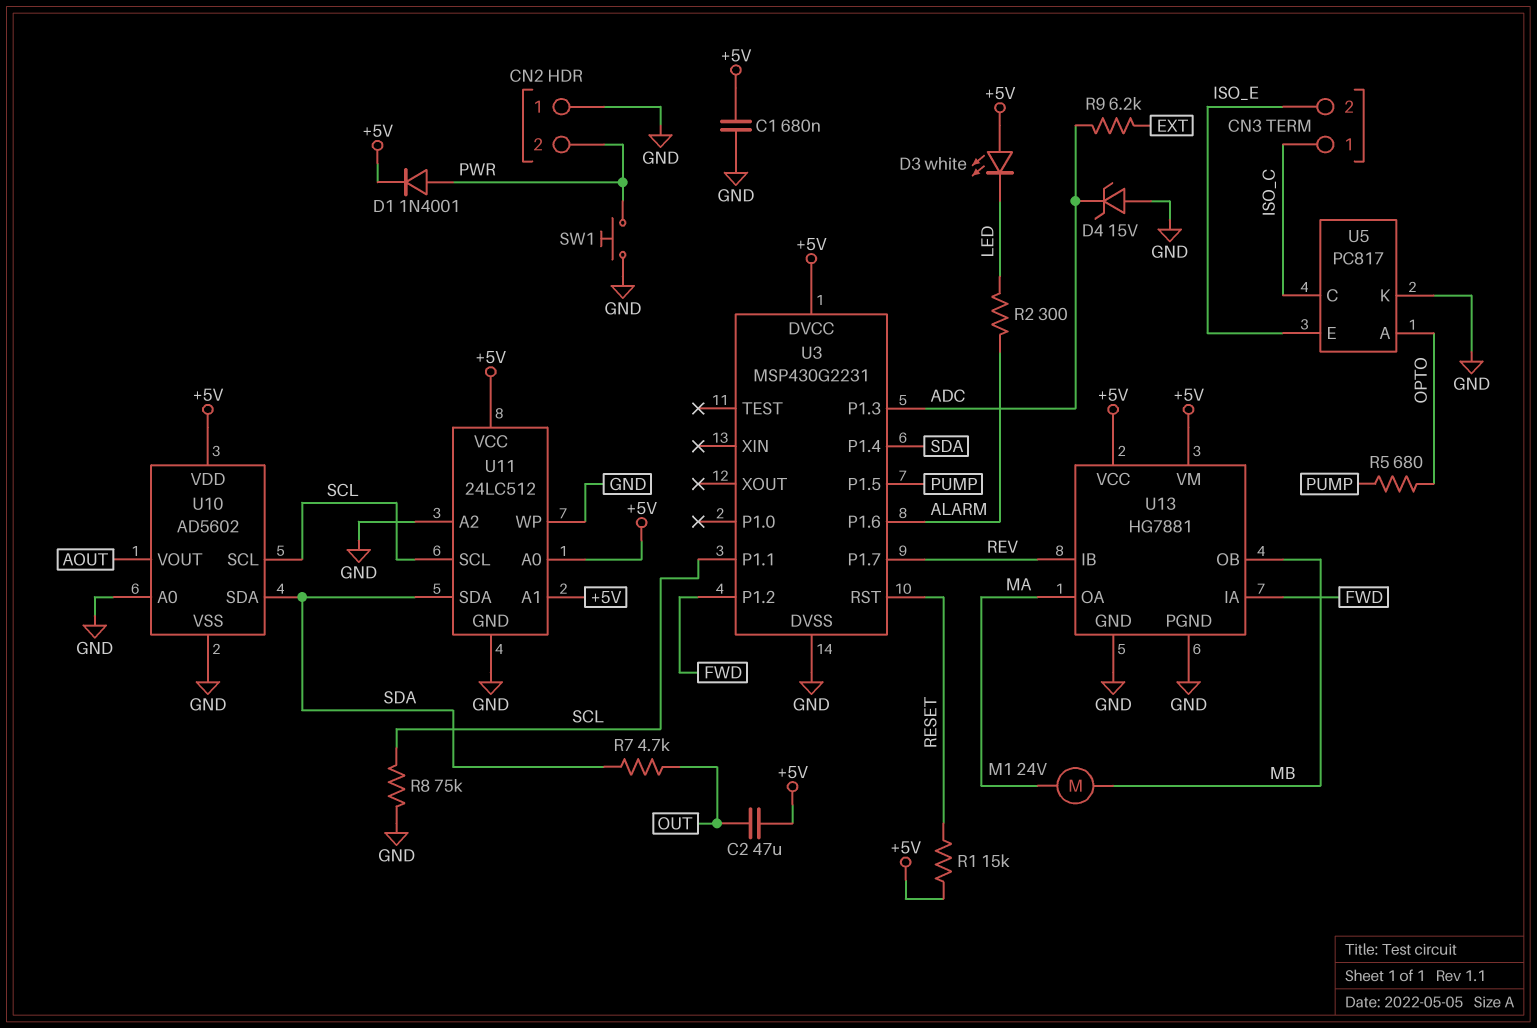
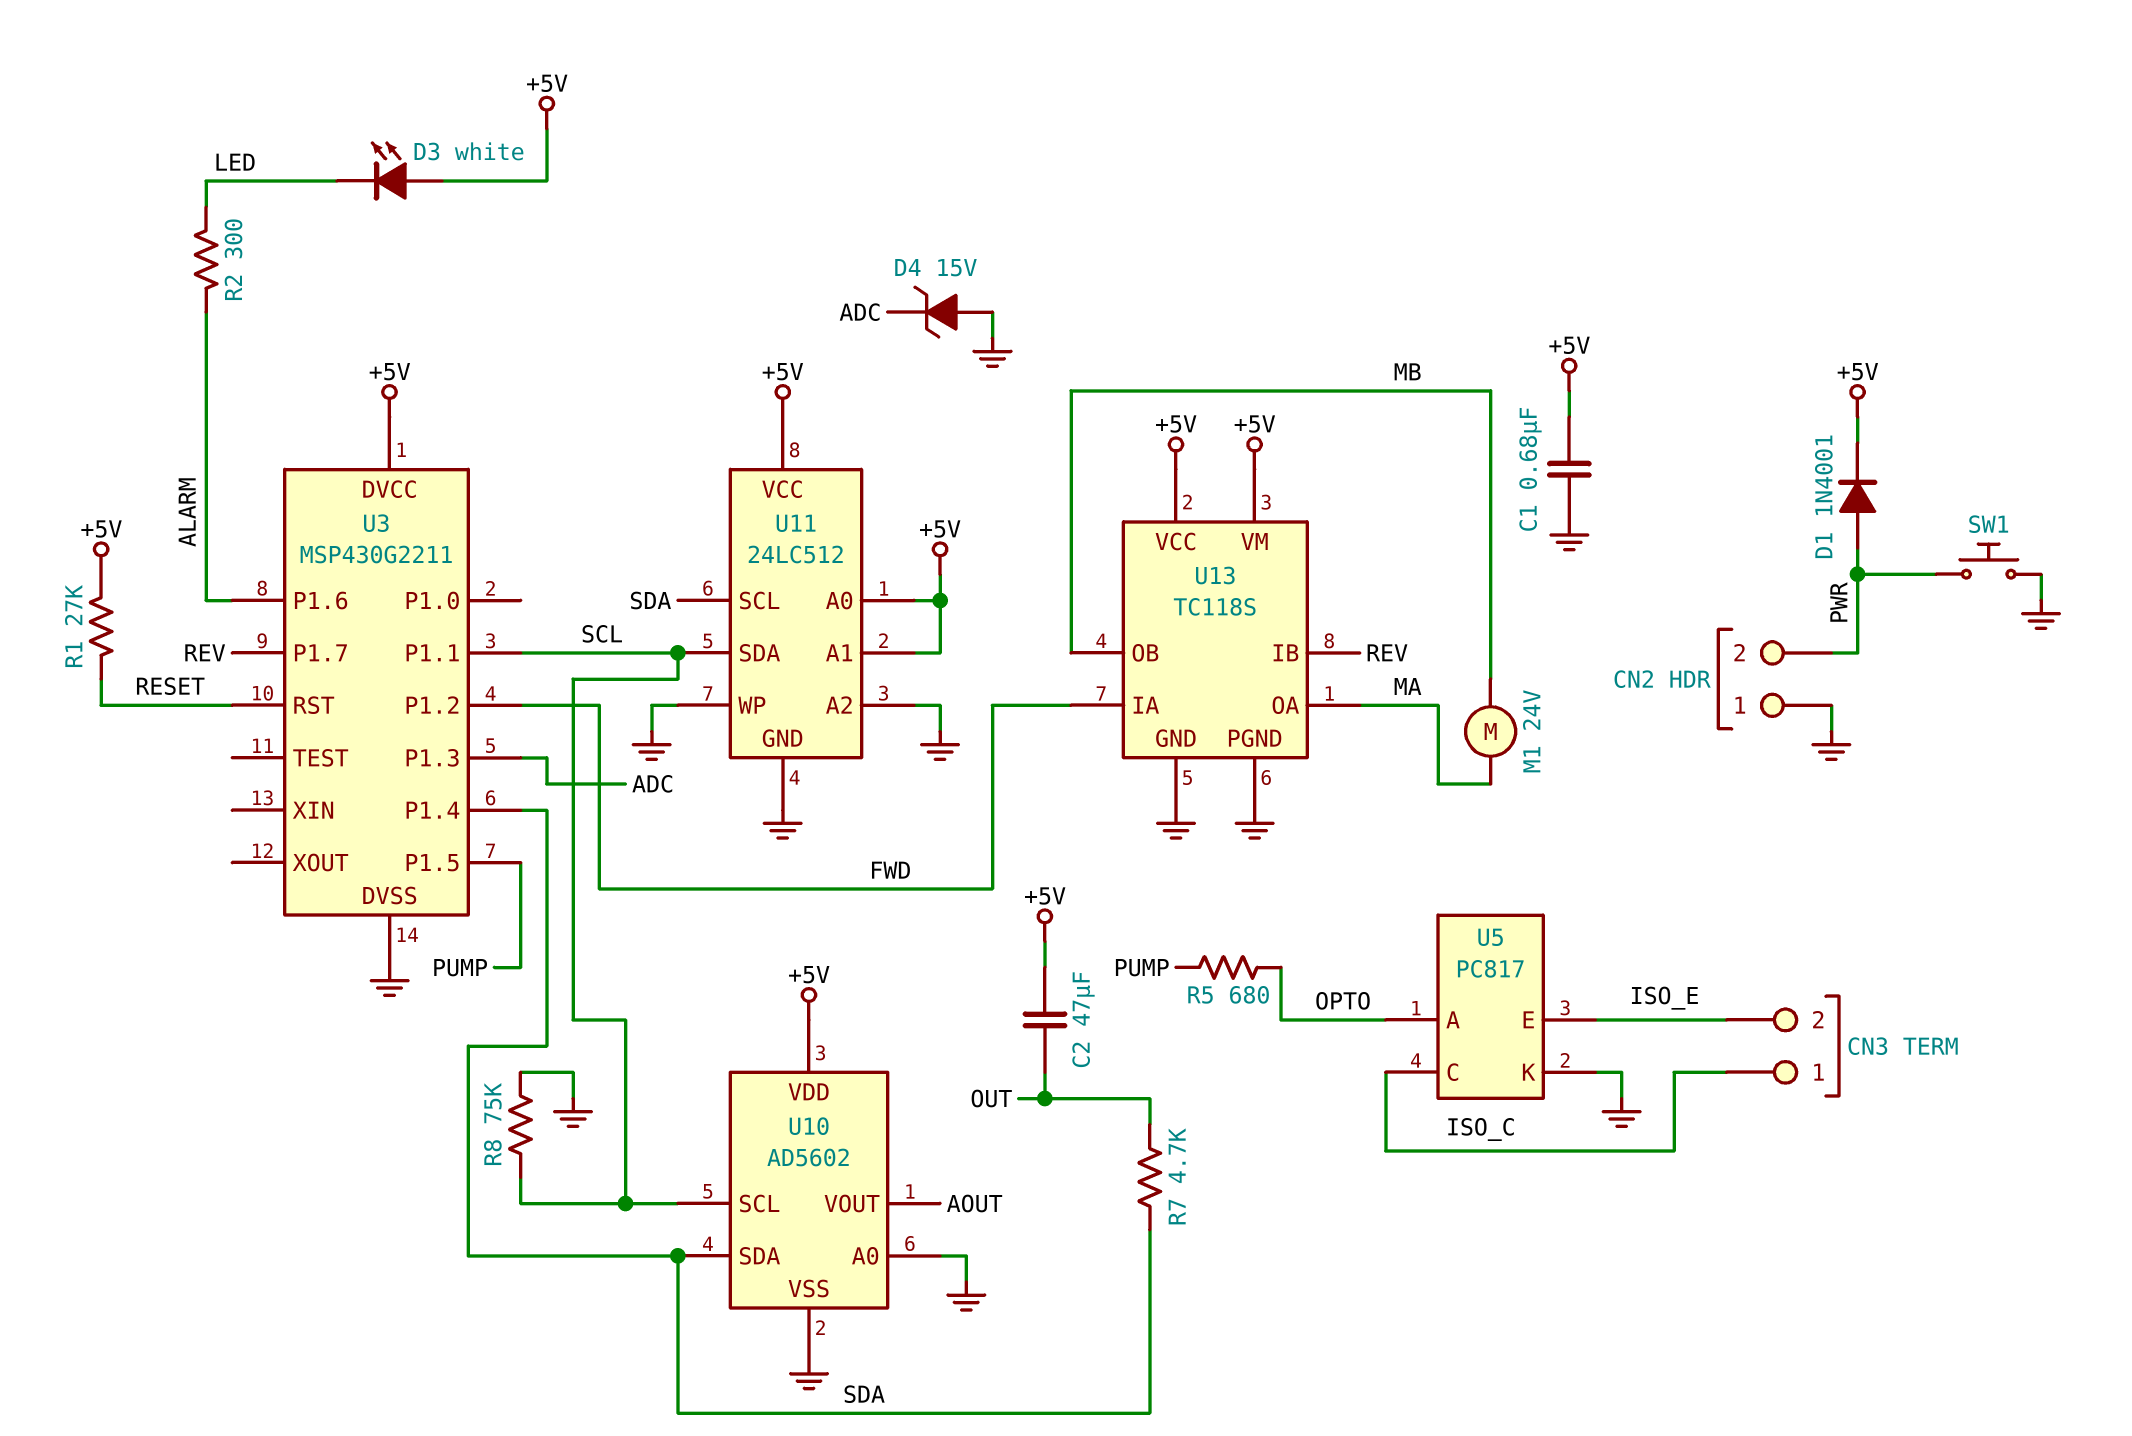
R1: 15k (+5V, RESET) -> 27k (+5V, RESET)
R9: 6.2k (ADC, EXT) -> none
U3: MSP430G2231 -> MSP430G2211
U11 pin SCL: SCL -> SDA
U11 pin SDA: SDA -> SCL
U13: HG7881 -> TC118S

